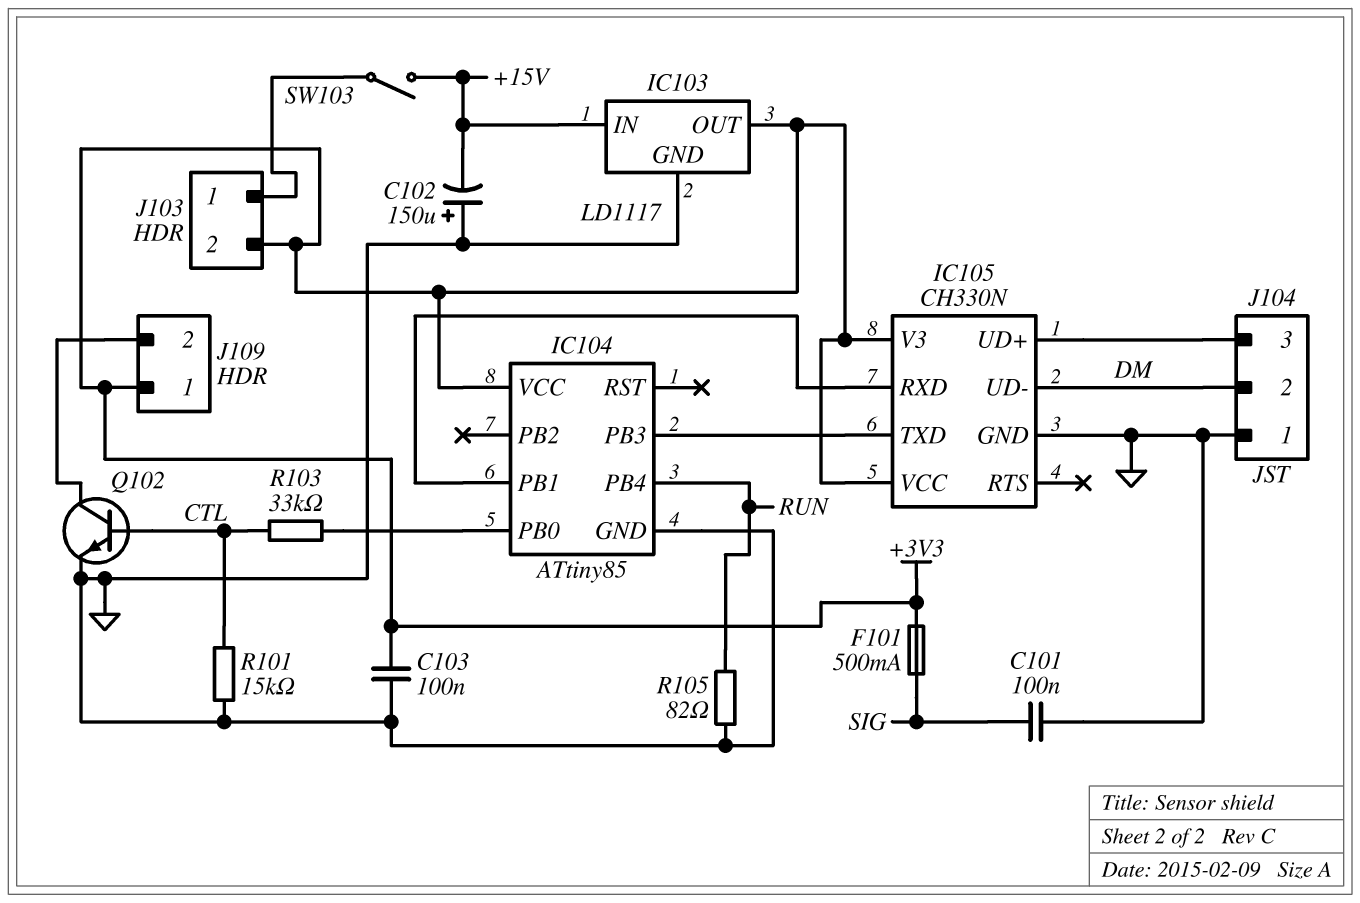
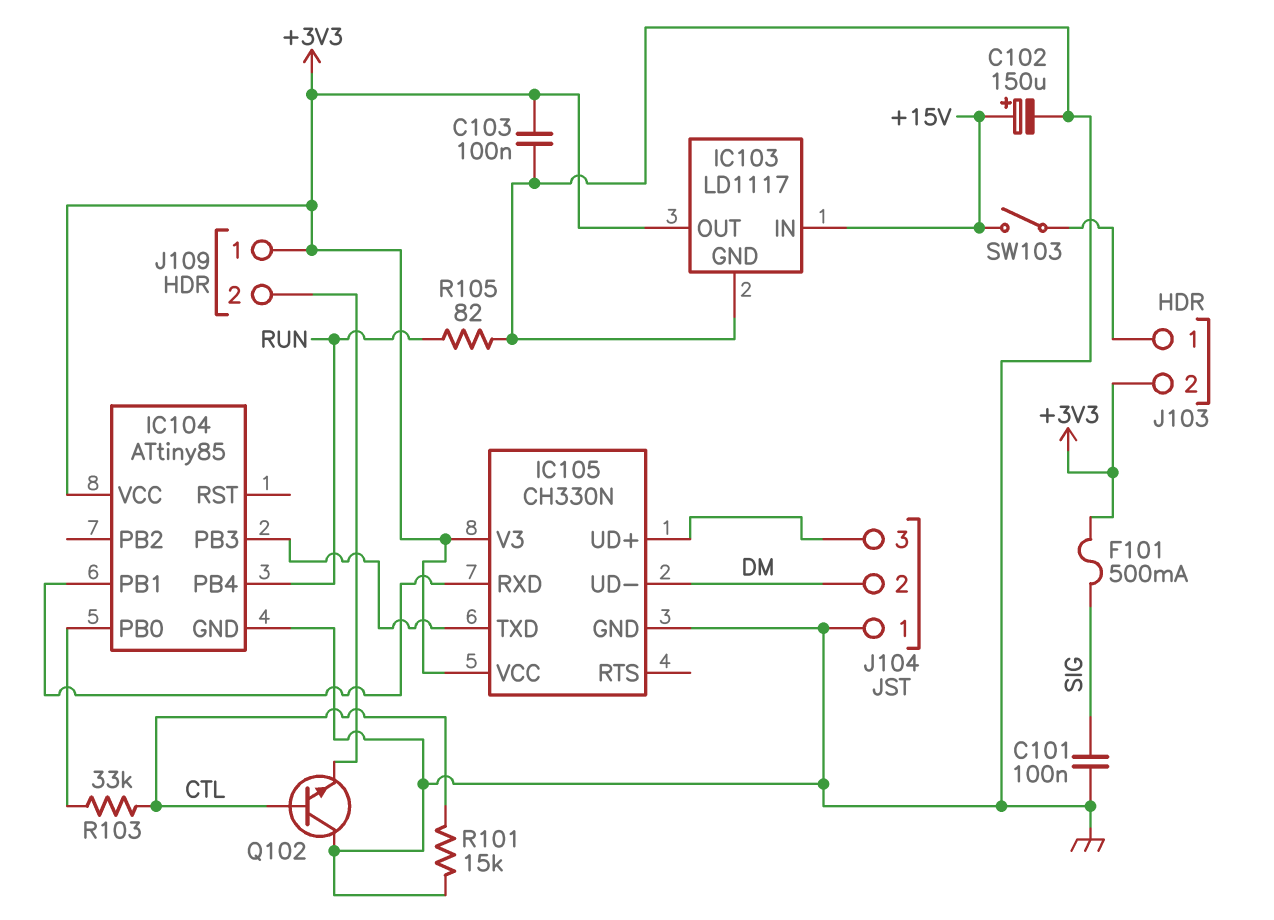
C102: 150uF (plus GND, minus +15V) -> 150uF (plus +15V, minus GND)
Q102: NPN (B CTL, C J109/2, E GND) -> NPN (B CTL, C GND, E J109/2)

